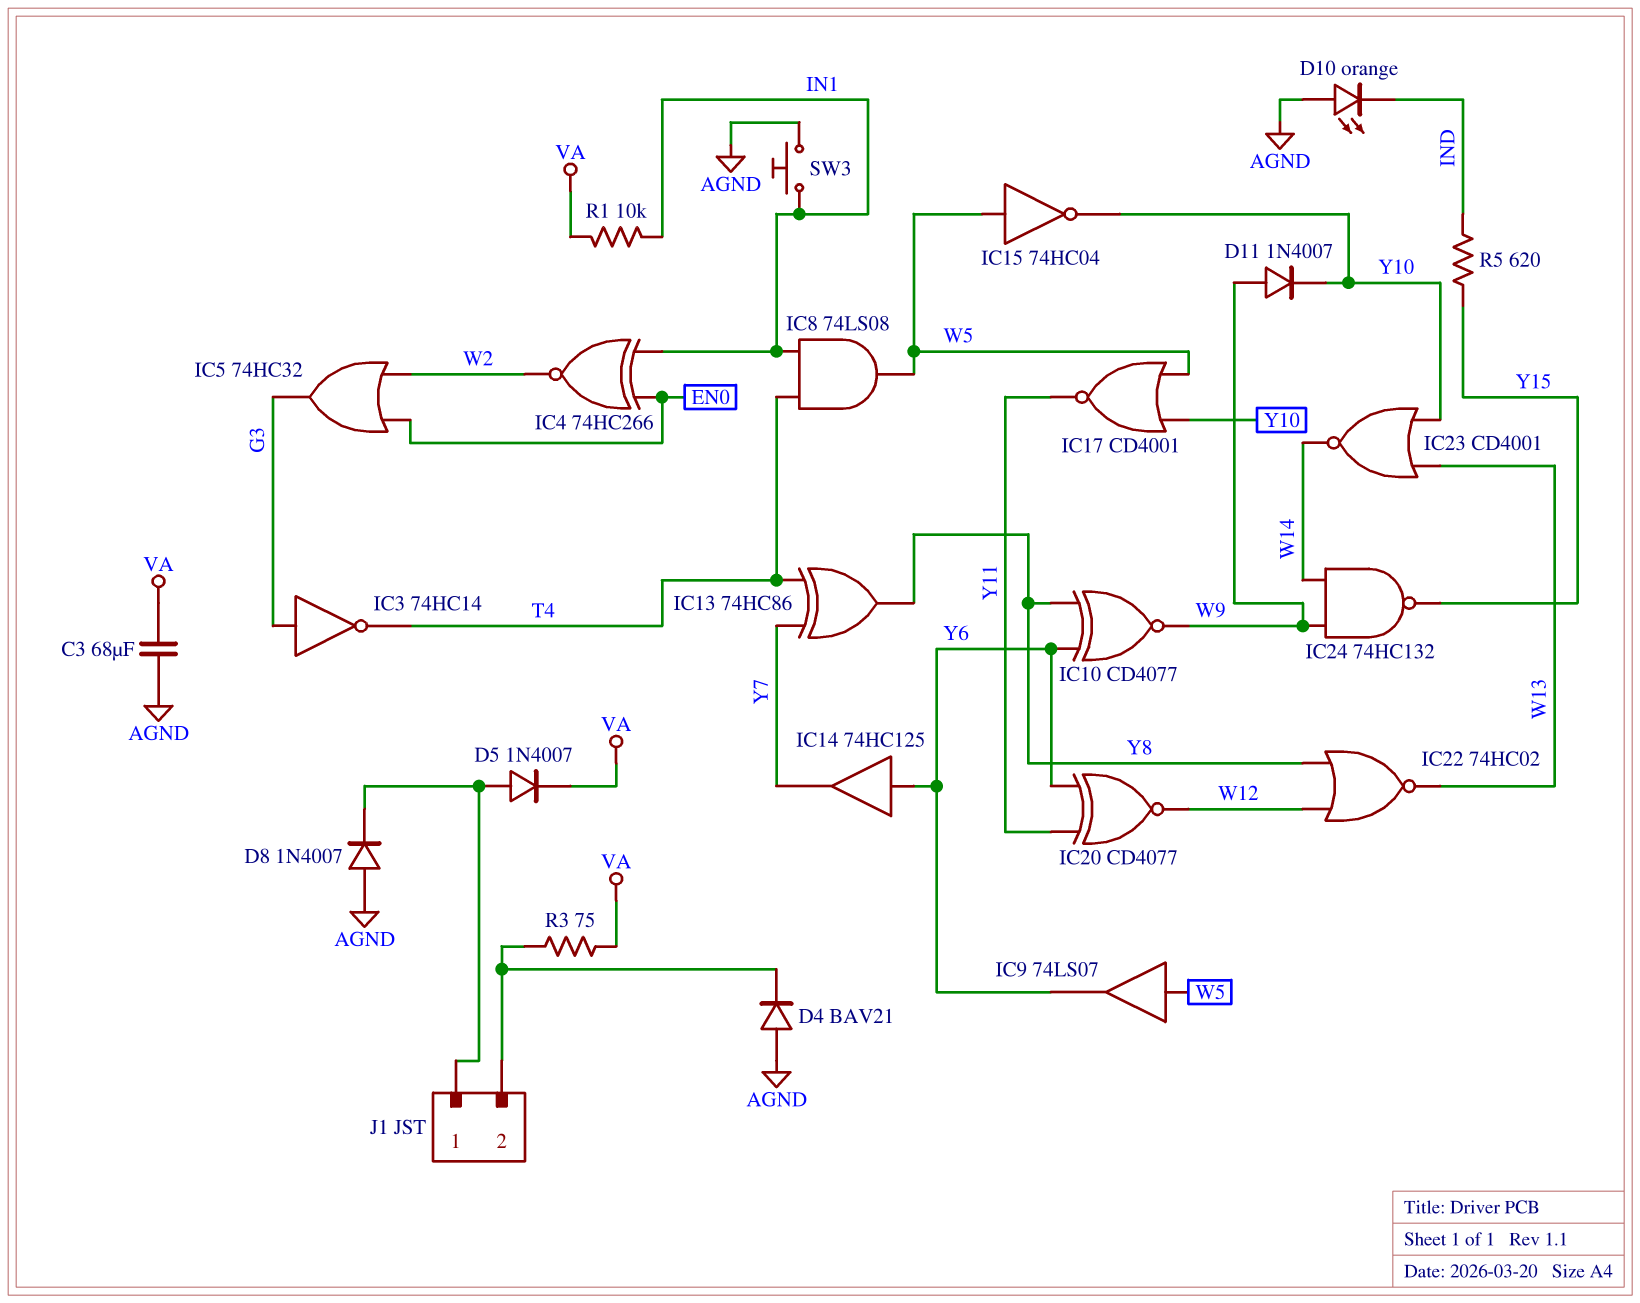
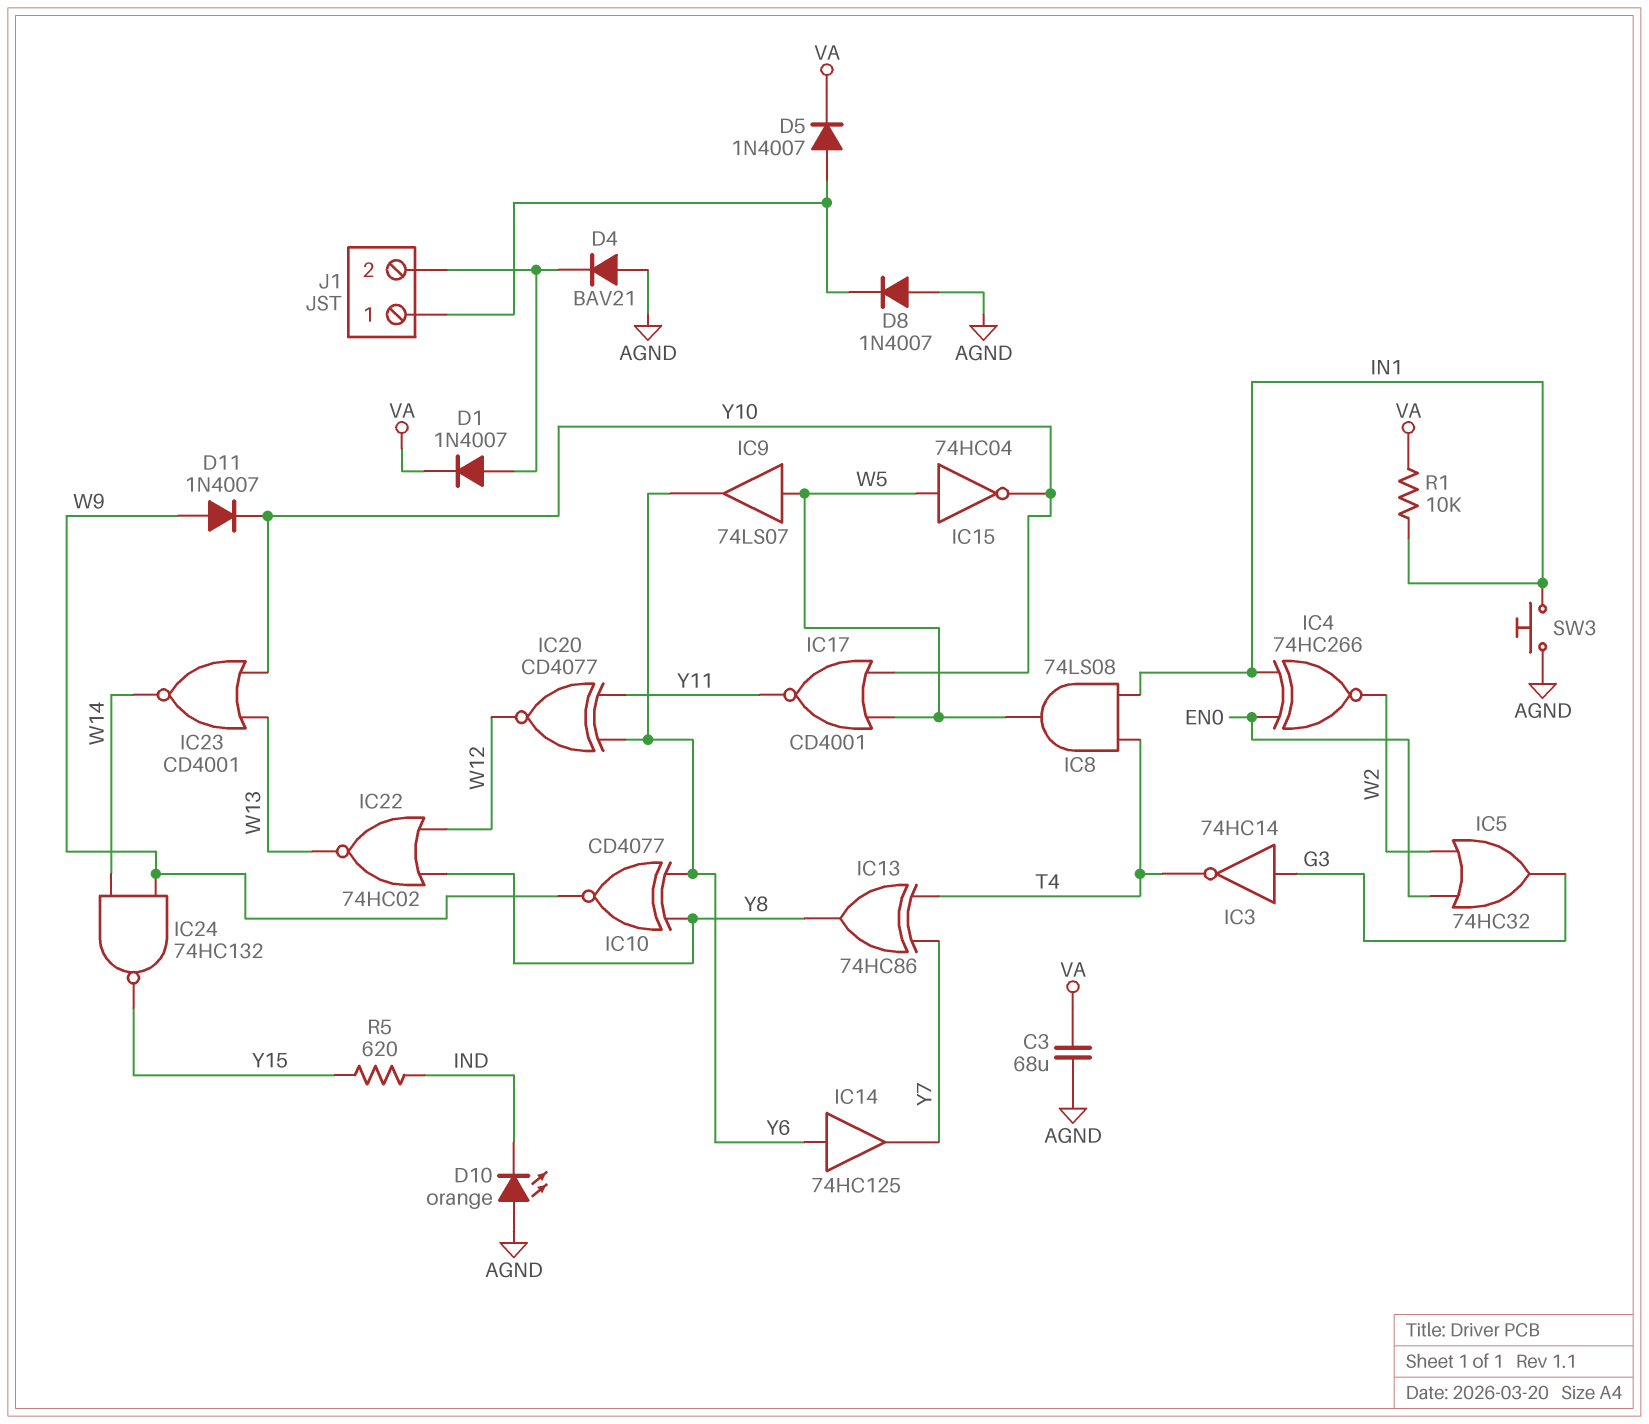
D1: none -> diode 1N4007 (A J1/2, K VA)
R3: 75 (J1/2, VA) -> none

